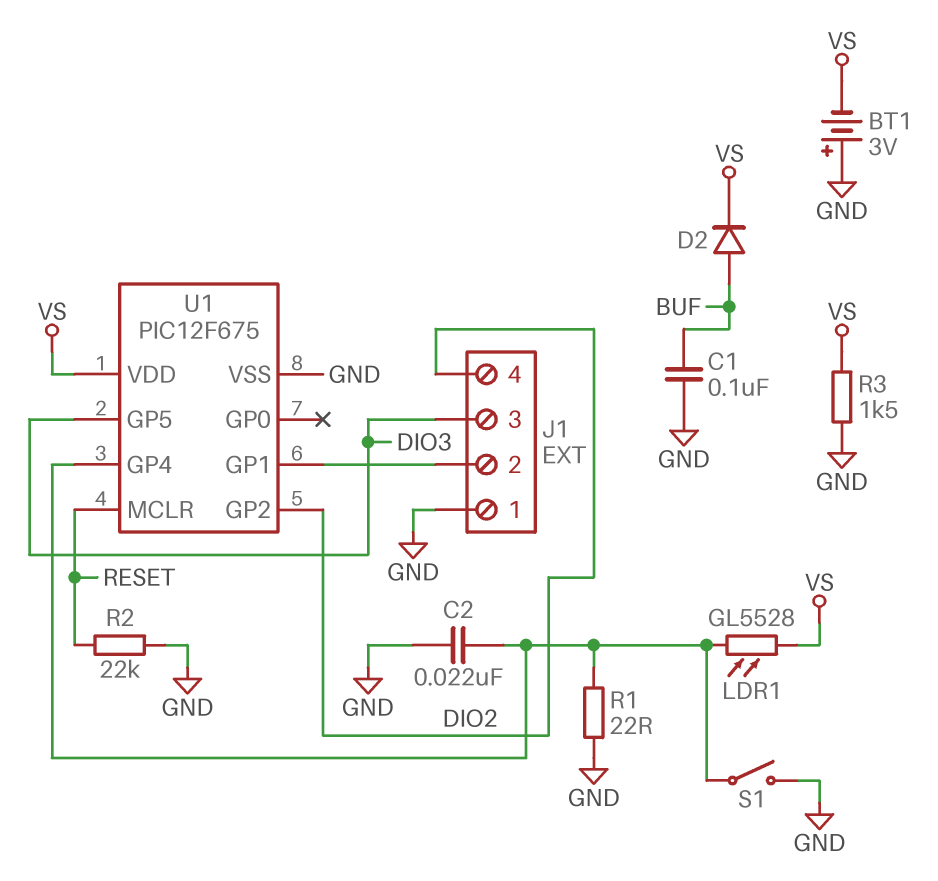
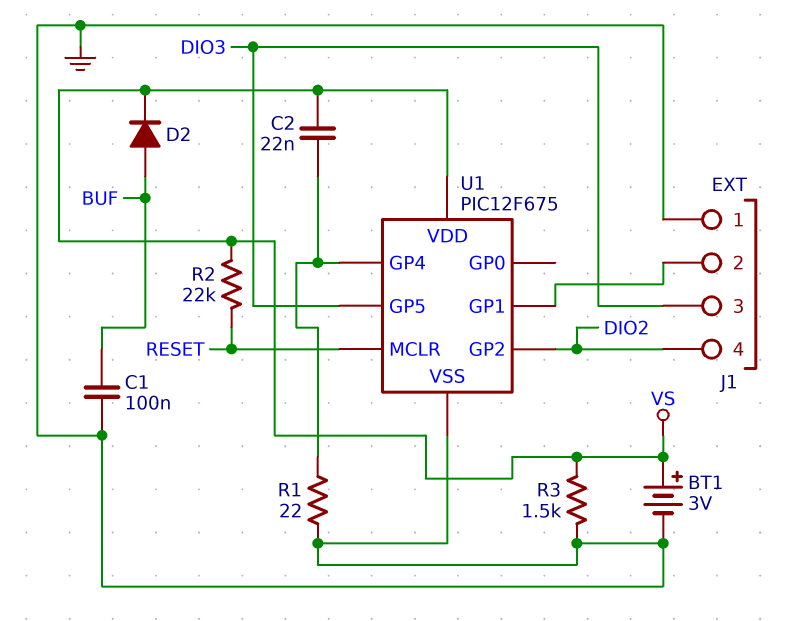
BT1: 3V (plus GND, minus VS) -> 3V (plus VS, minus GND)
C2: 22nF (GND, U1/GP4) -> 22nF (U1/GP4, VS)
LDR1: GL5528 (U1/GP4, VS) -> none
R2: 22k (GND, RESET) -> 22k (RESET, VS)
S1: switch (GND, U1/GP4) -> none

